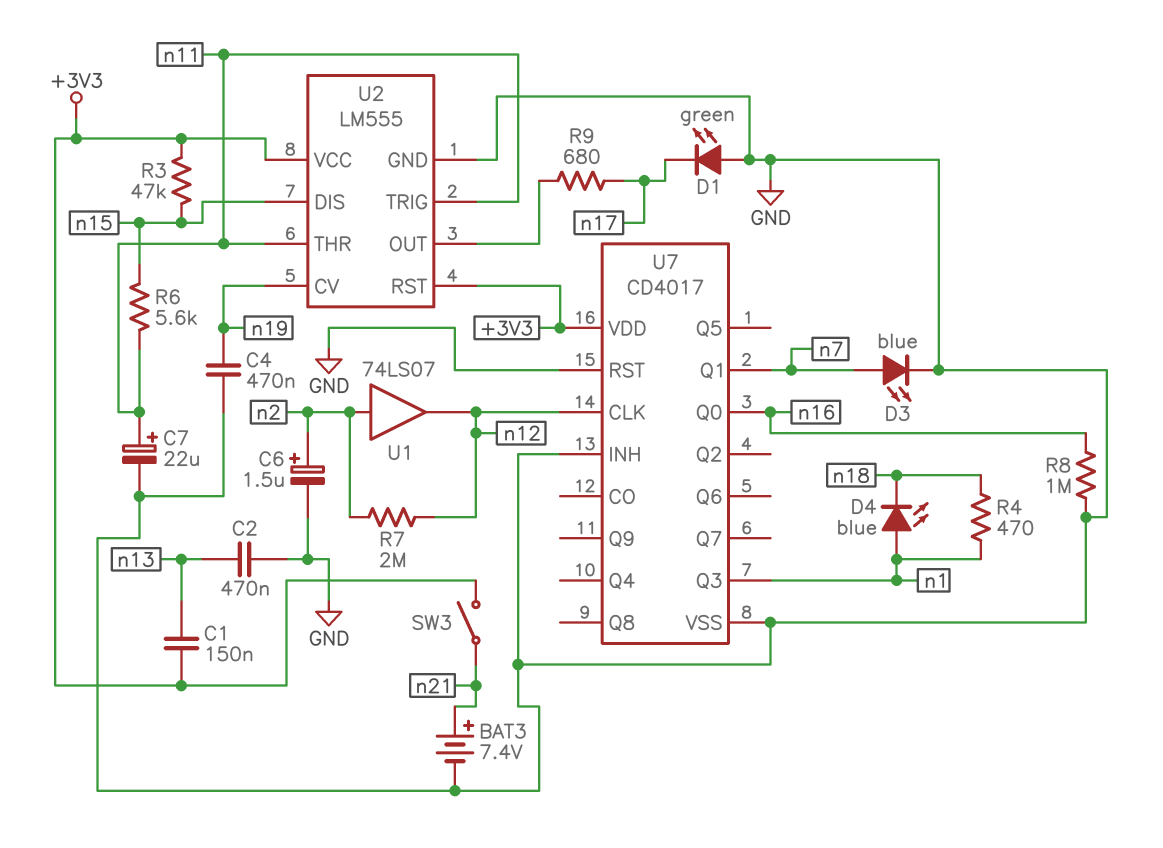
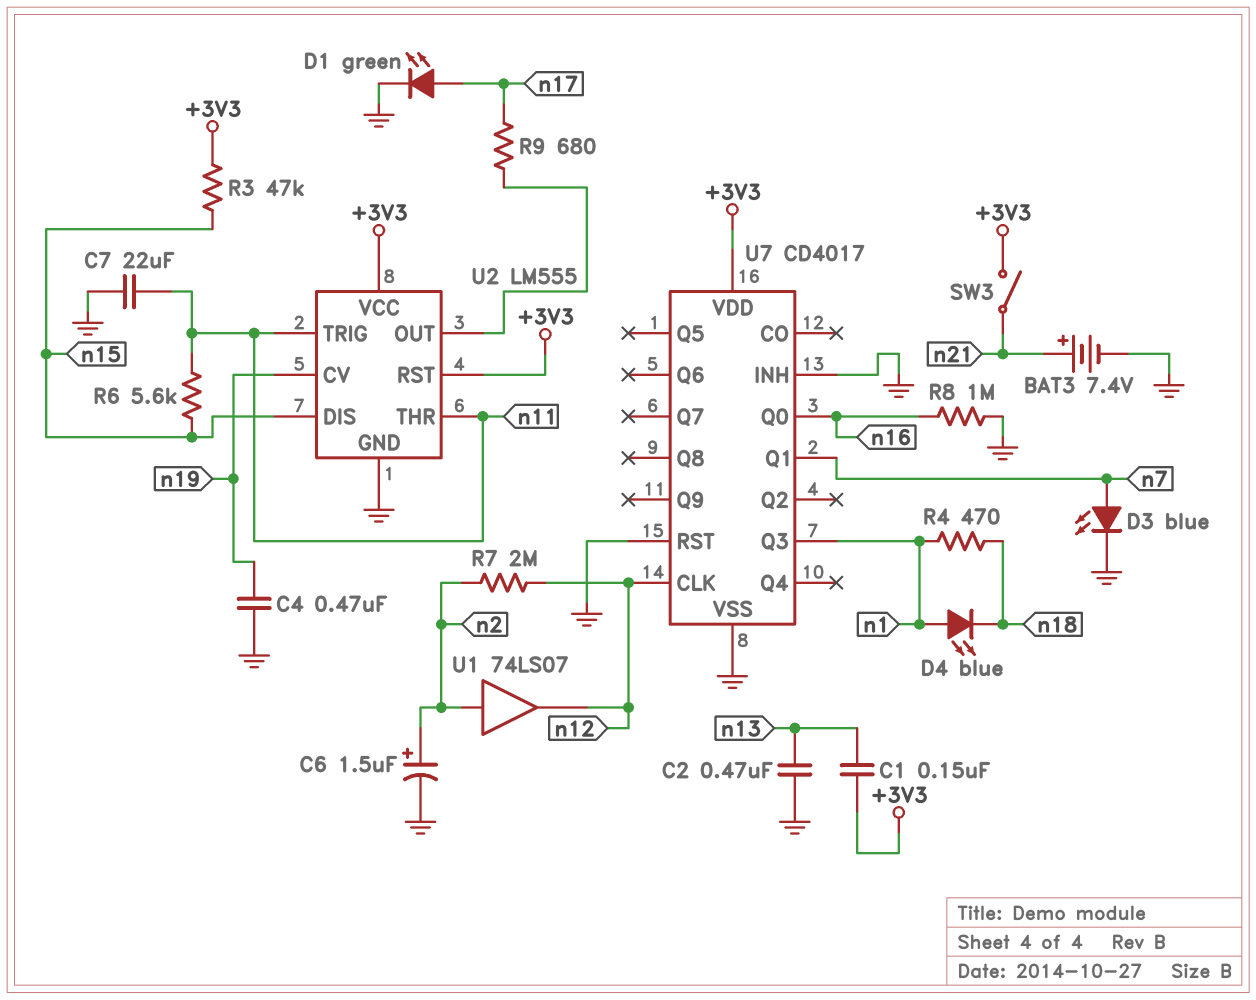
C7: 22uF (plus n11, minus GND) -> 22uF (GND, n11)
D1: LED green (A GND, K n17) -> LED green (A n17, K GND)

